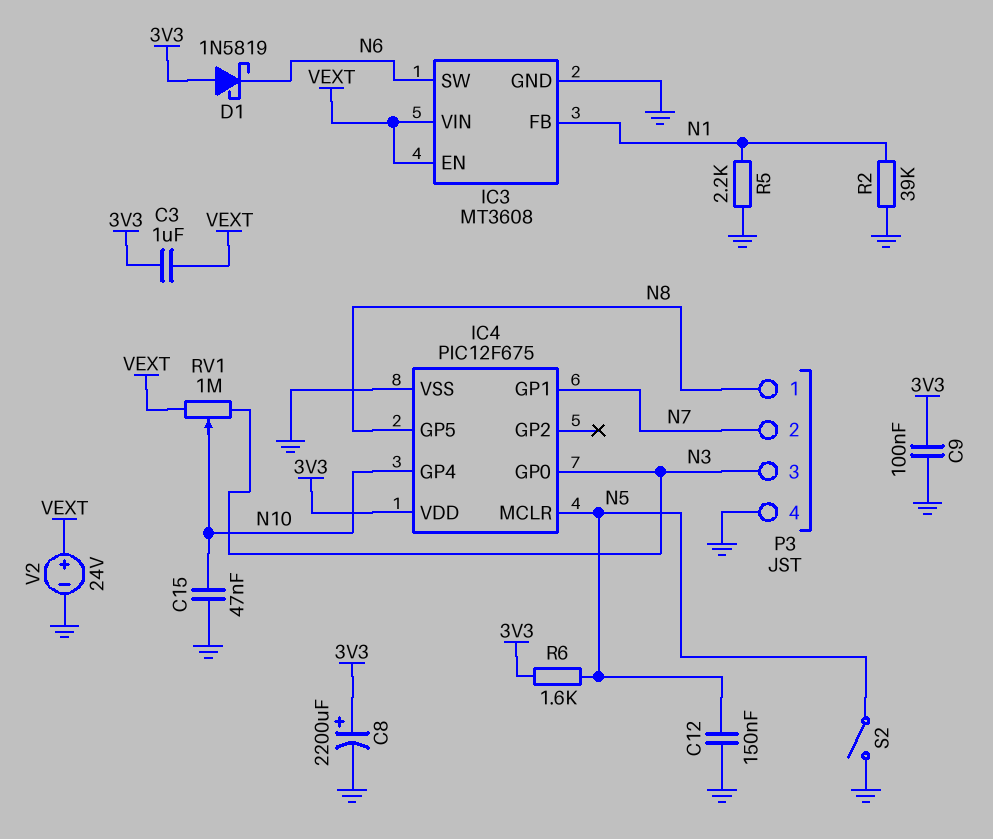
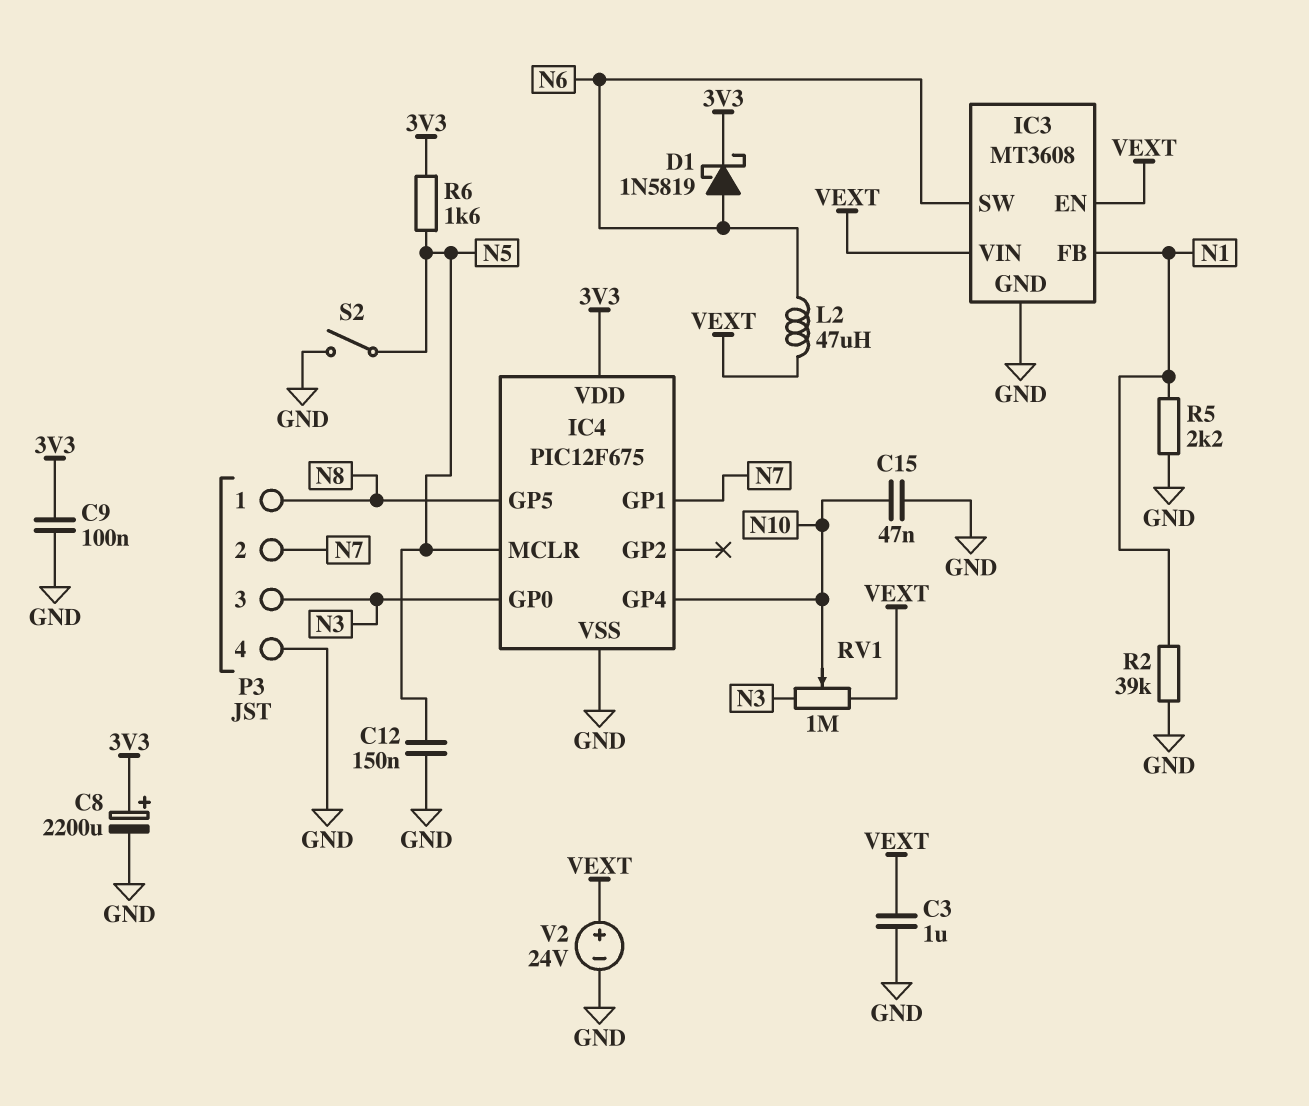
C3: 1uF (3V3, VEXT) -> 1uF (GND, VEXT)
D1: schottky 1N5819 (A 3V3, K N6) -> schottky 1N5819 (A N6, K 3V3)
L2: none -> 47uH (N6, VEXT)

